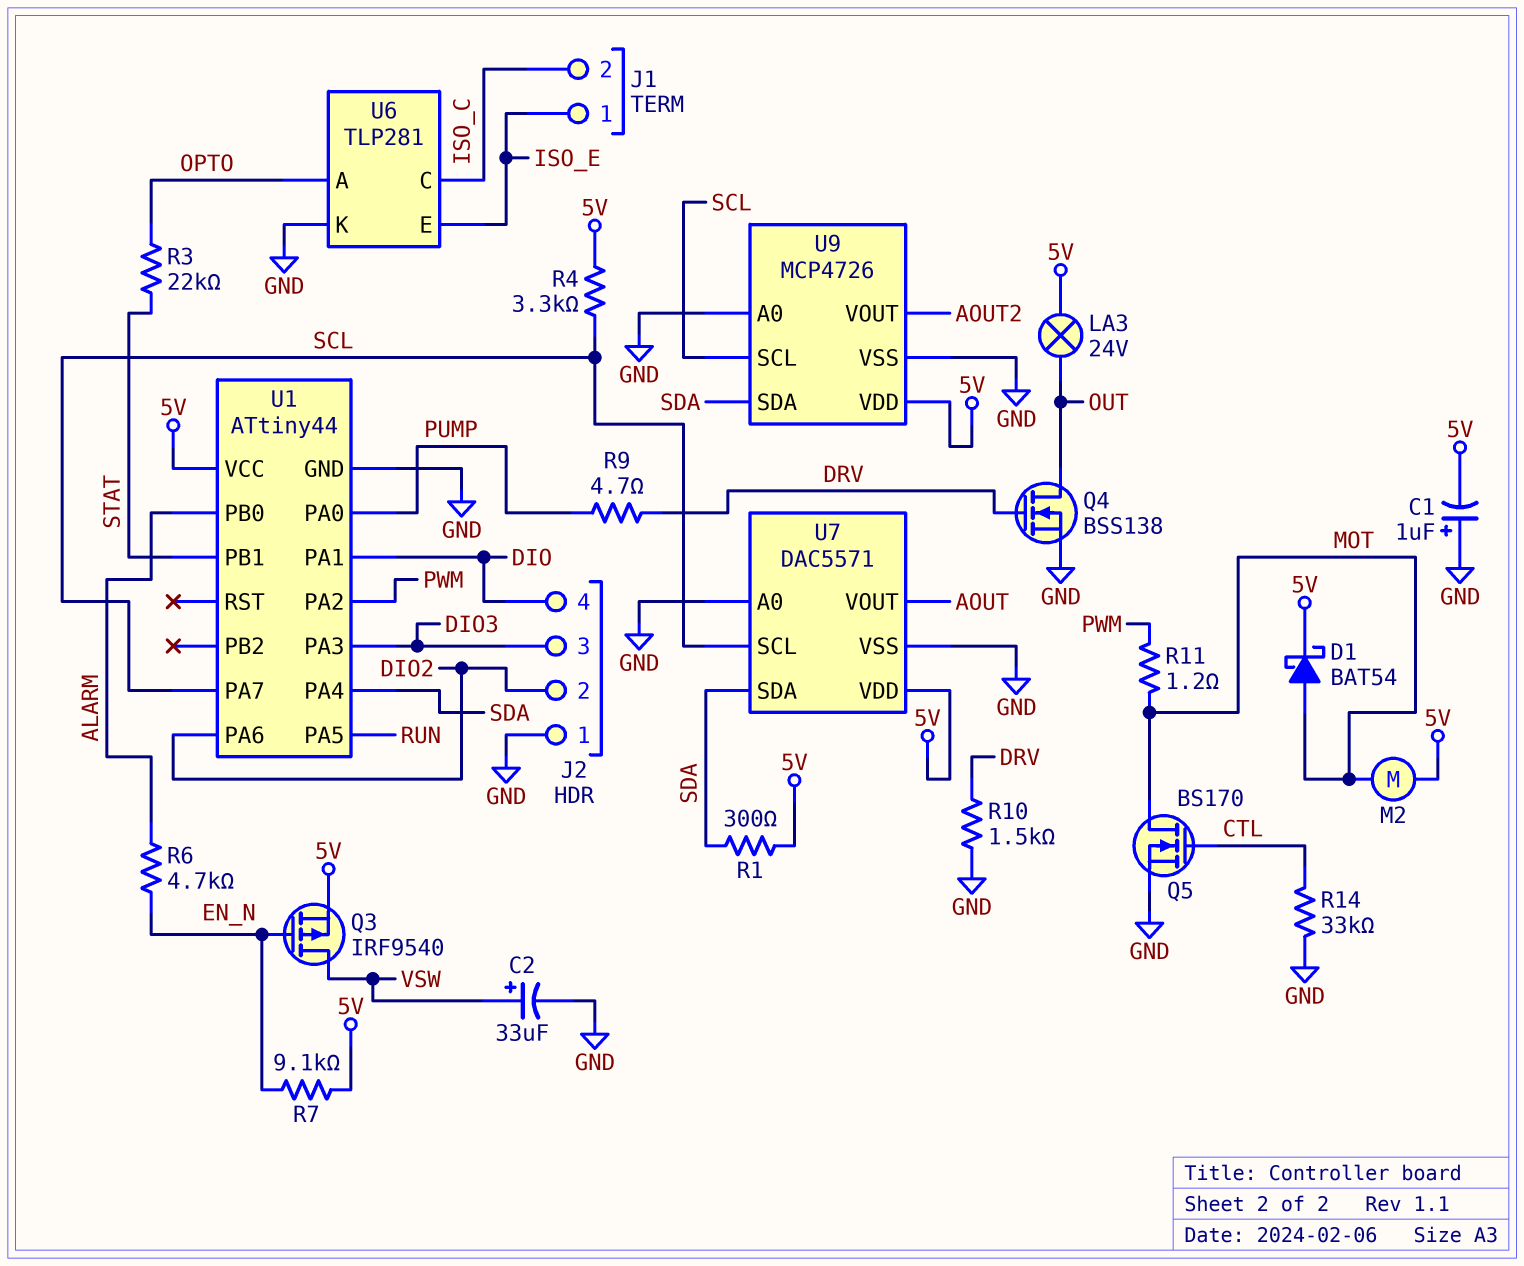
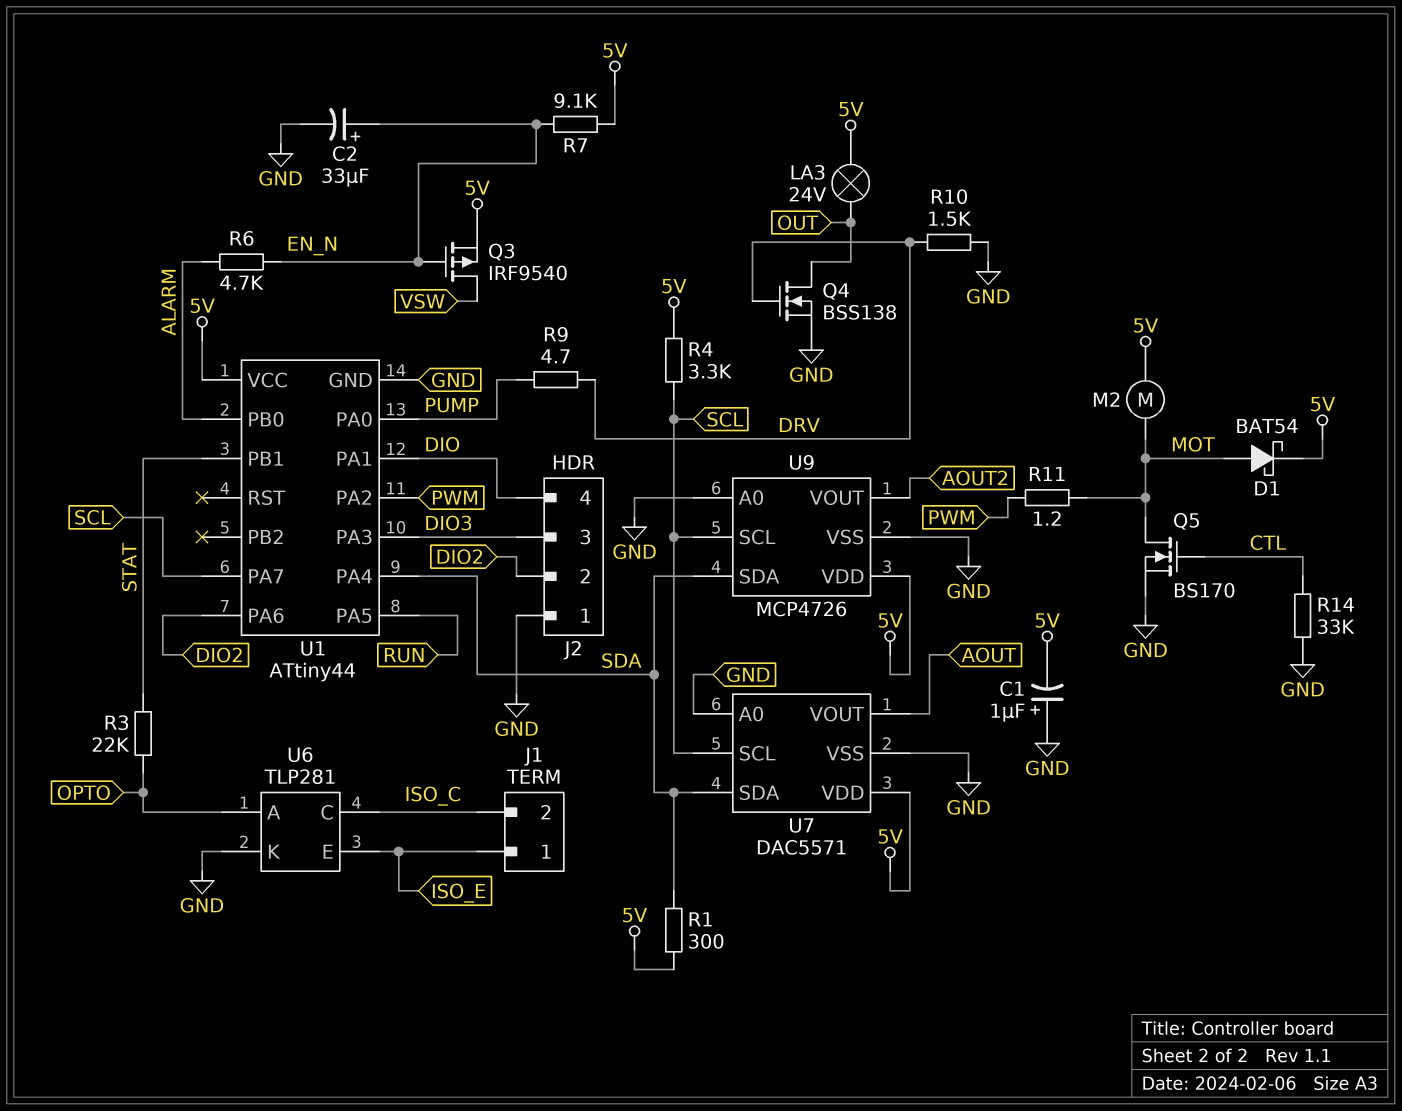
C2: 33uF (plus VSW, minus GND) -> 33uF (plus EN_N, minus GND)

